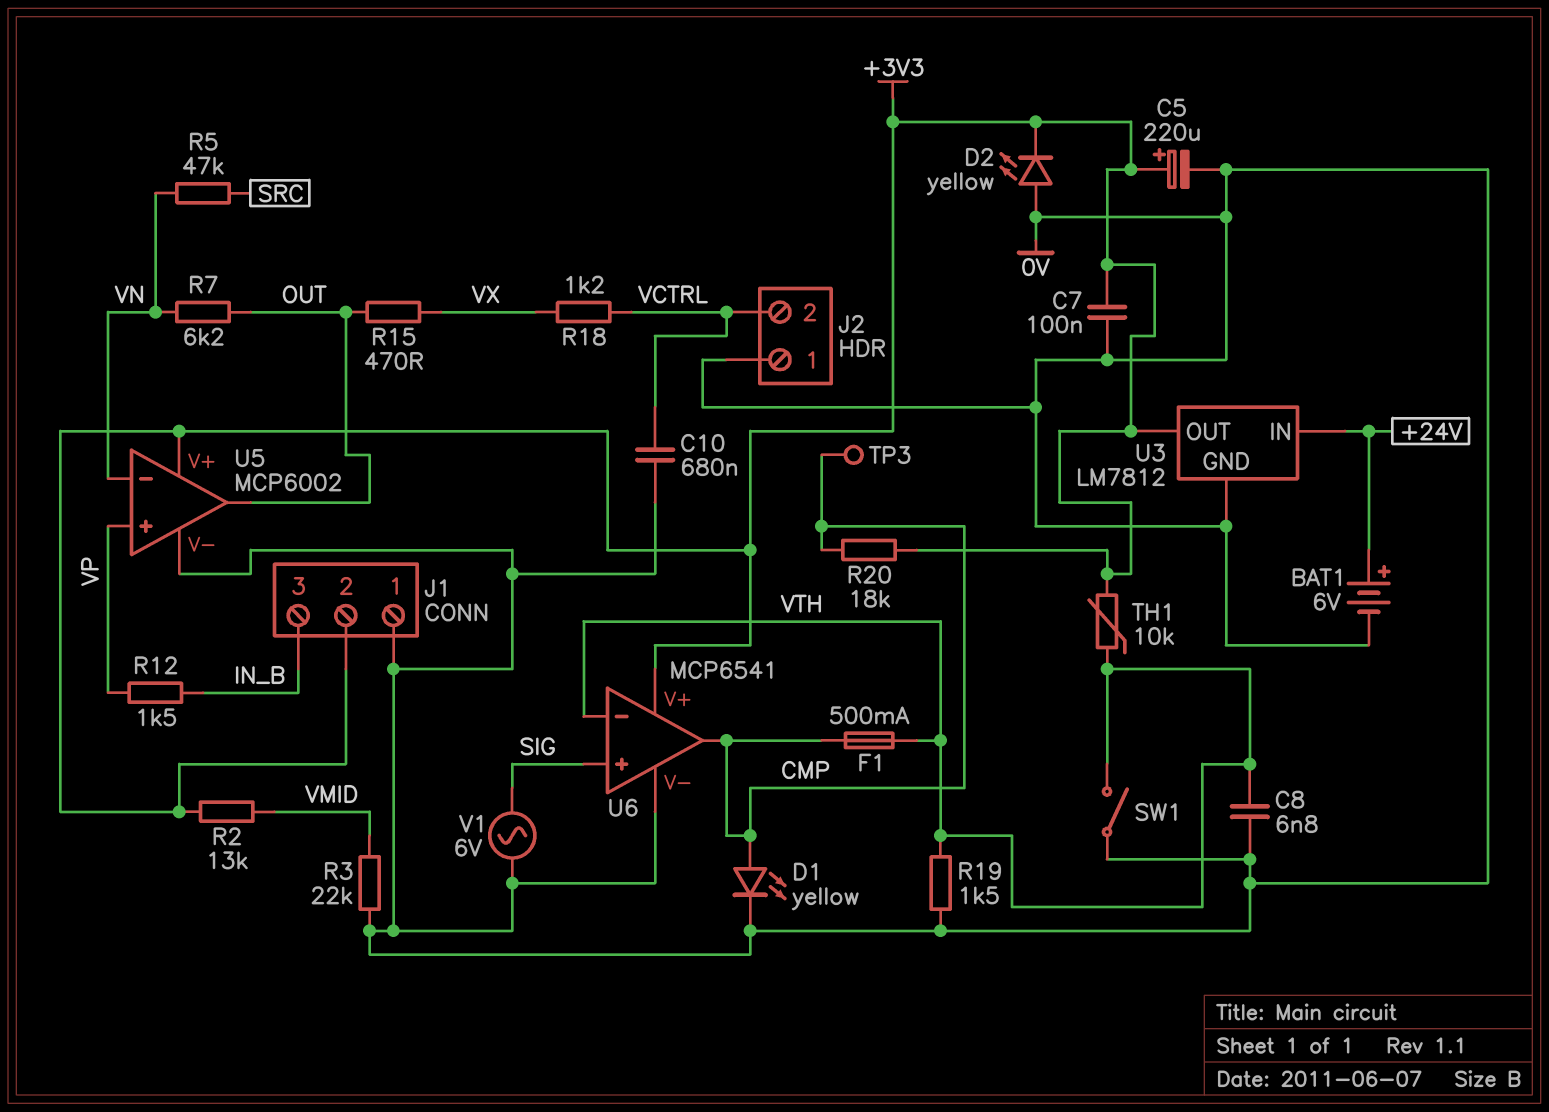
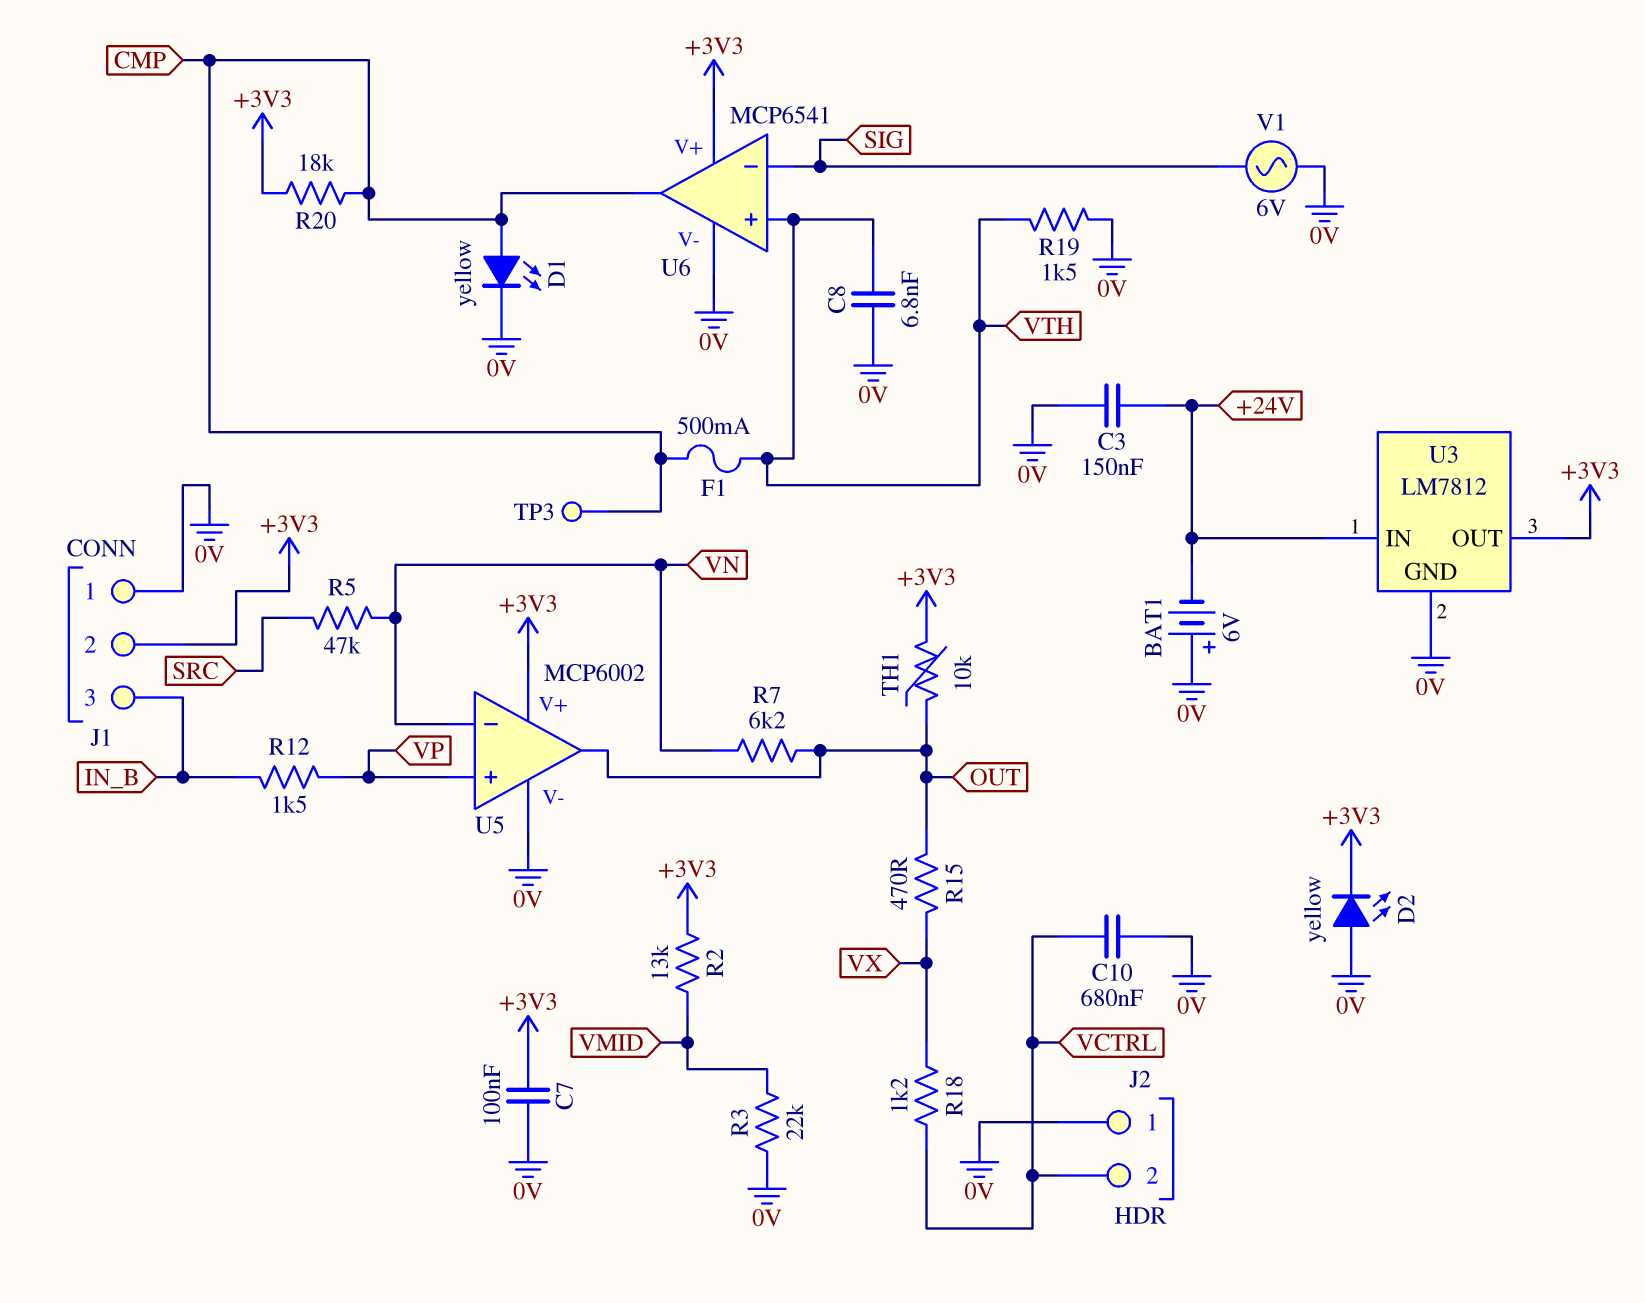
BAT1: 6V (plus +24V, minus 0V) -> 6V (plus 0V, minus +24V)
C3: none -> 150nF (+24V, 0V)
C5: 220uF (plus +3V3, minus 0V) -> none
SW1: switch (0V, VTH) -> none
TH1: 10k (+3V3, VTH) -> 10k (+3V3, OUT)
U6 pin in+: SIG -> VTH
U6 pin in-: VTH -> SIG

